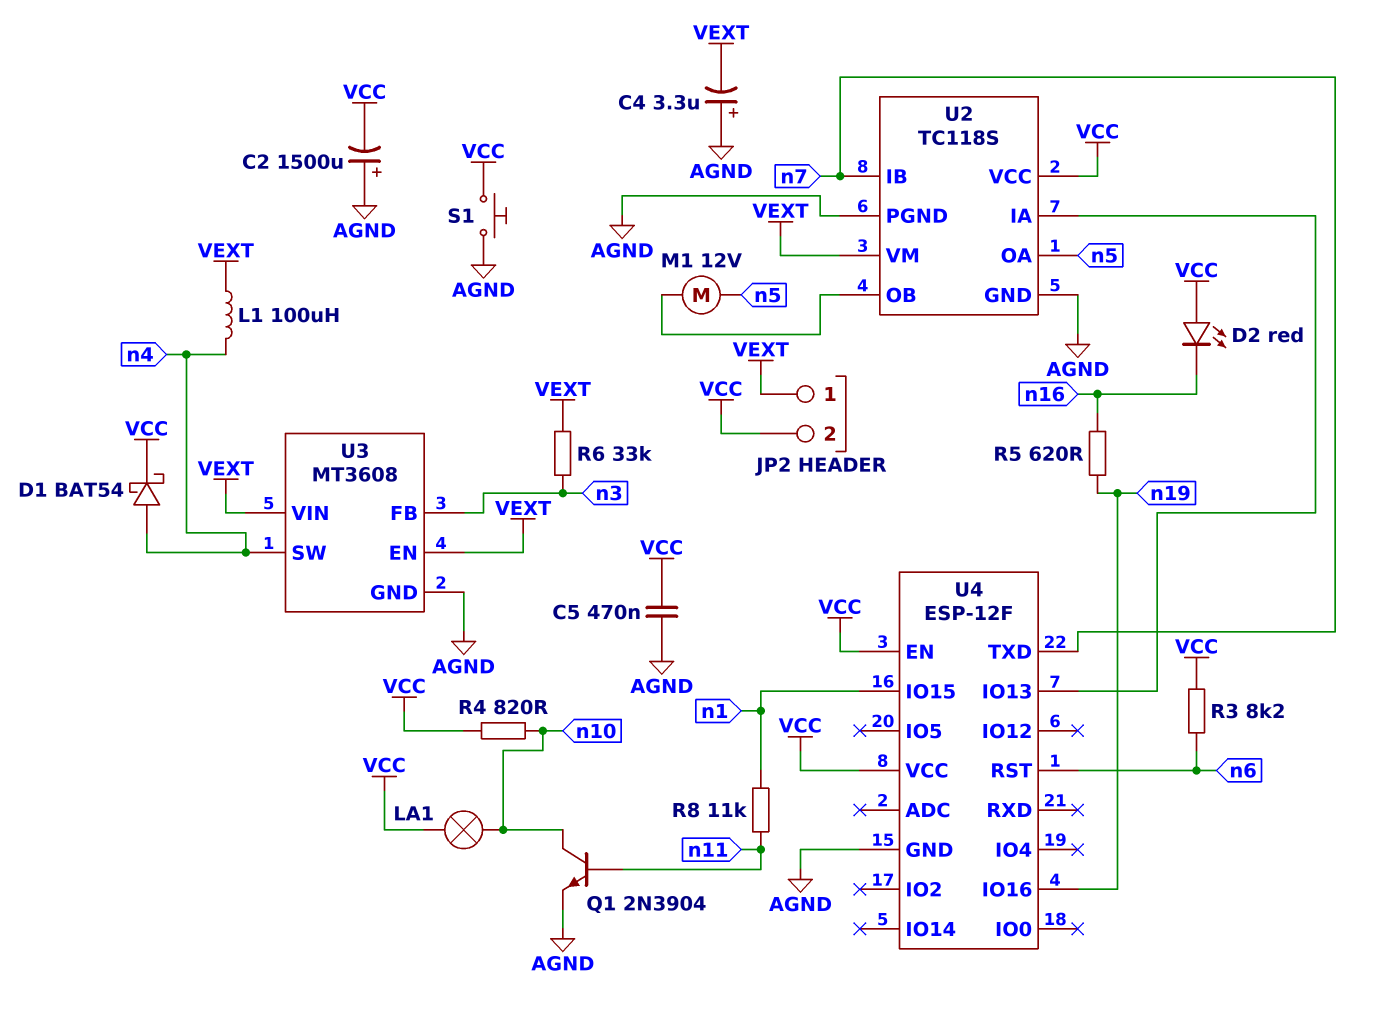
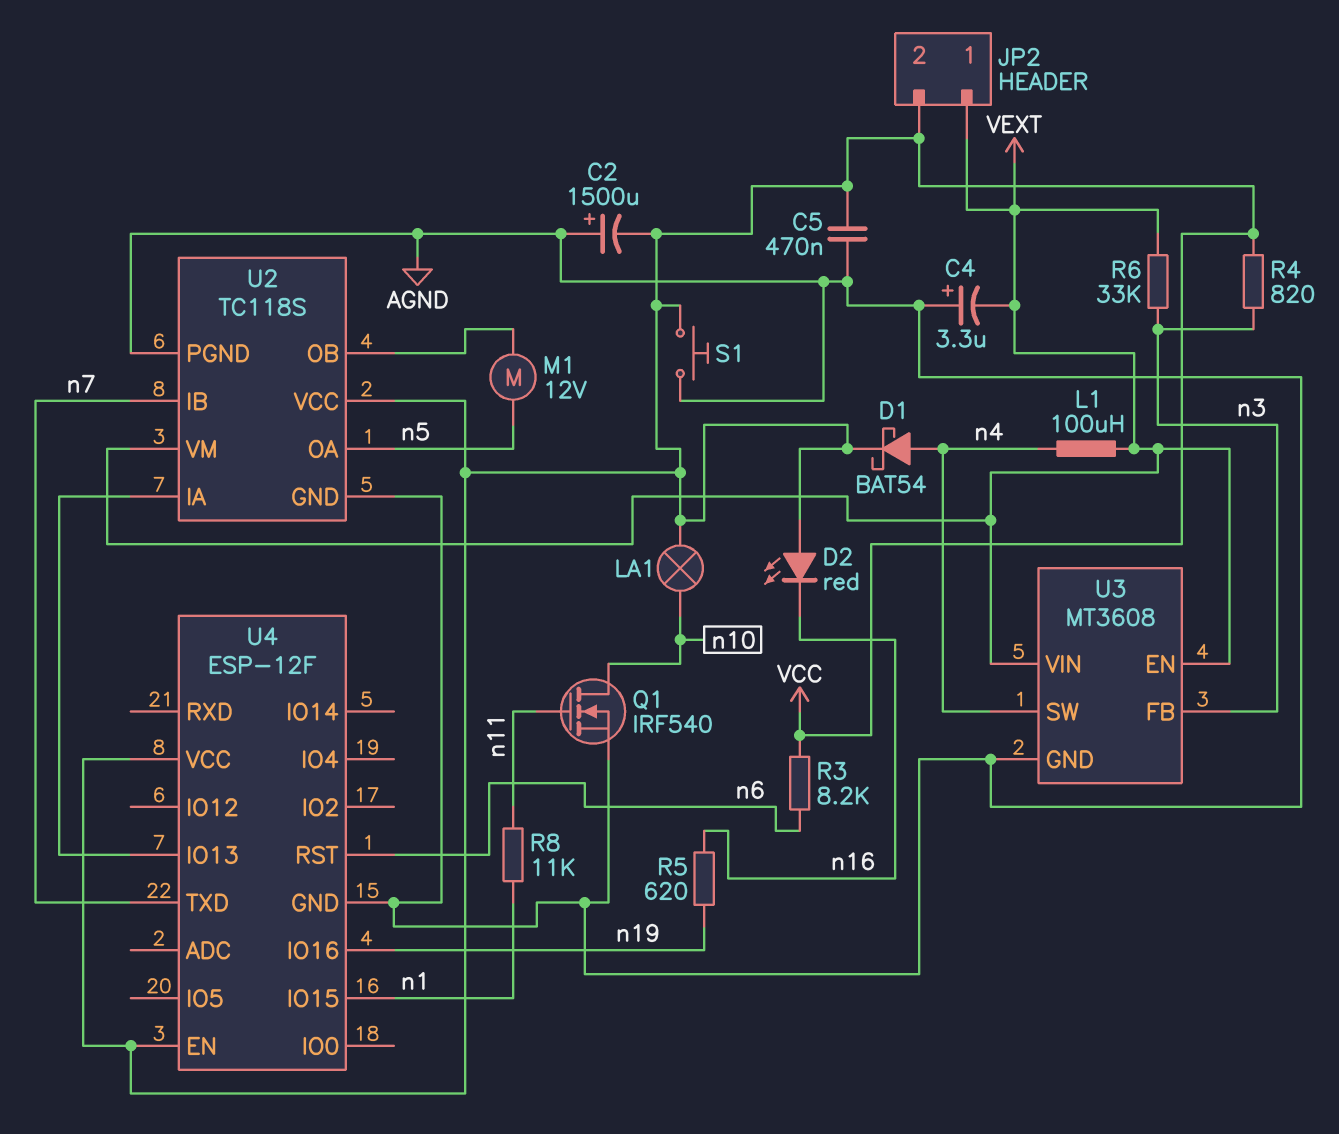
Q1: NPN 2N3904 (B n11, C n10, E AGND) -> NMOS IRF540 (G n11, D n10, S AGND)
R4: 820 (VCC, n10) -> 820 (VCC, n3)

